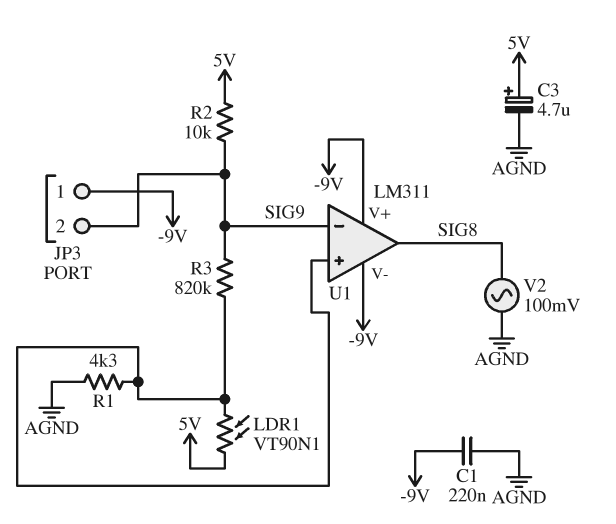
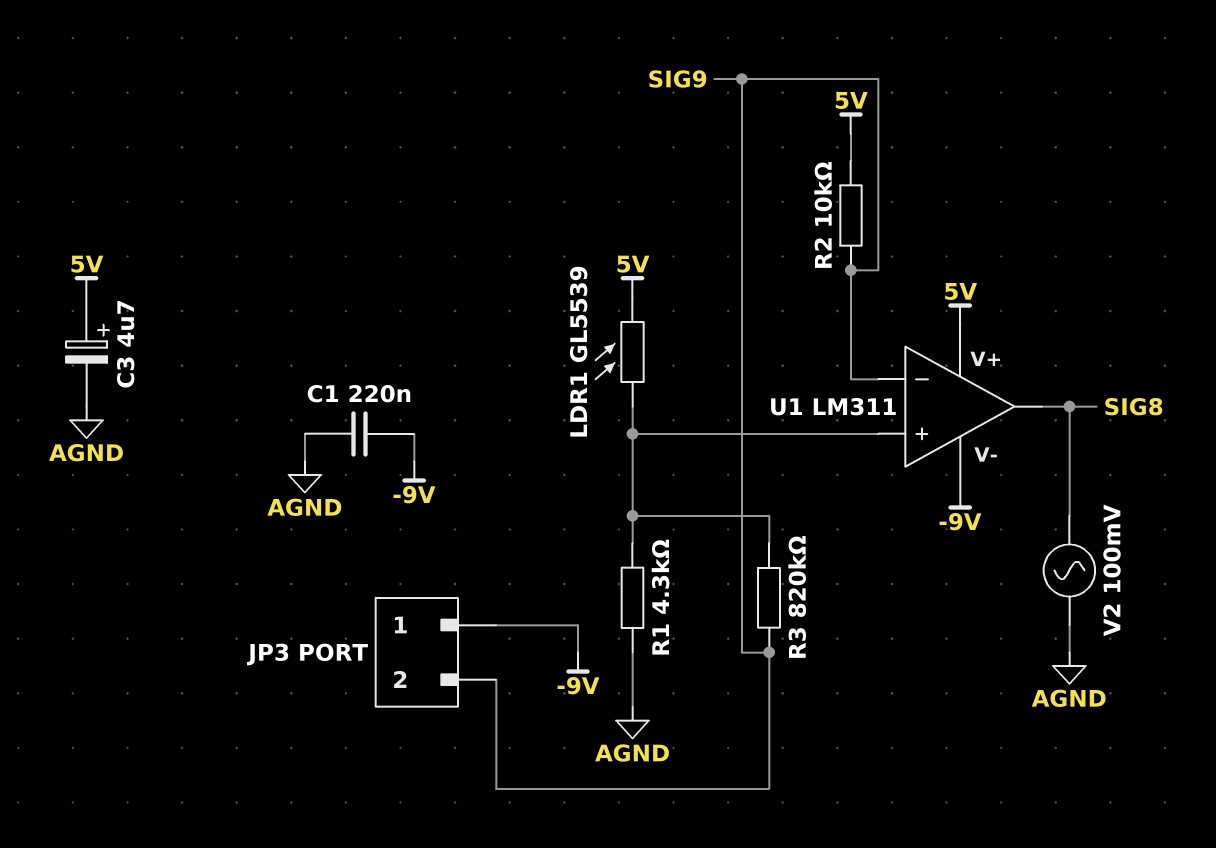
LDR1: VT90N1 (5V, U1/in+) -> GL5539 (5V, U1/in+)
U1 pin V+: -9V -> 5V

